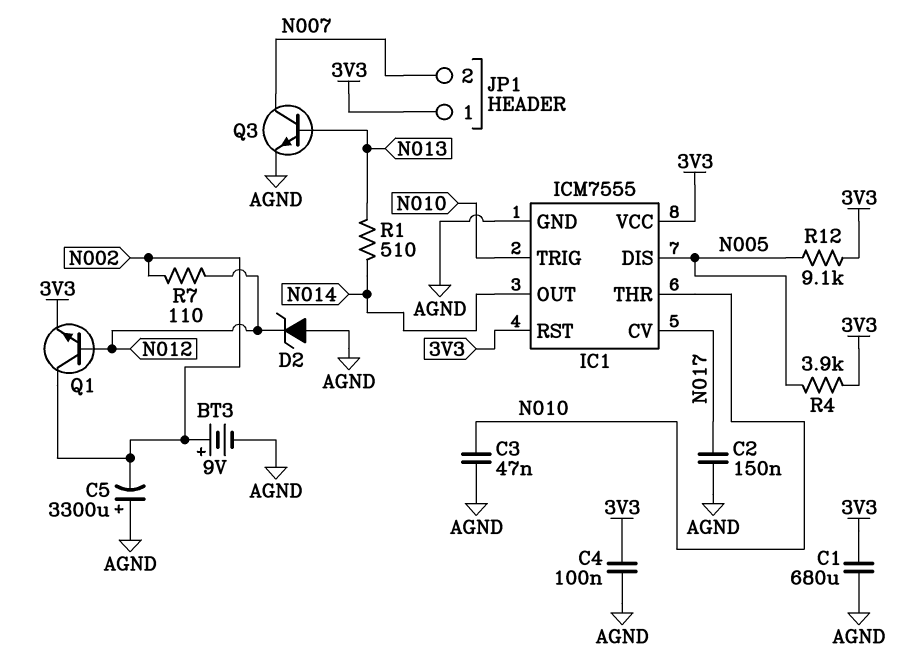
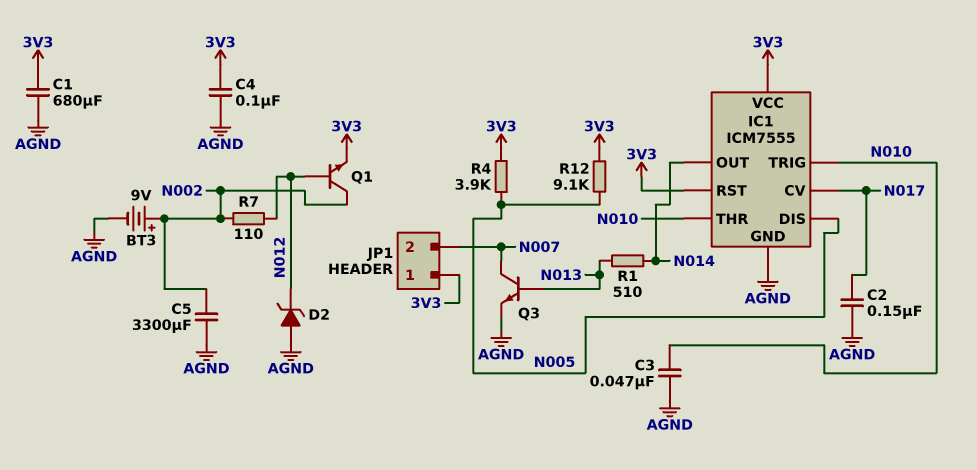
C5: 3300uF (plus AGND, minus N002) -> 3300uF (AGND, N002)

